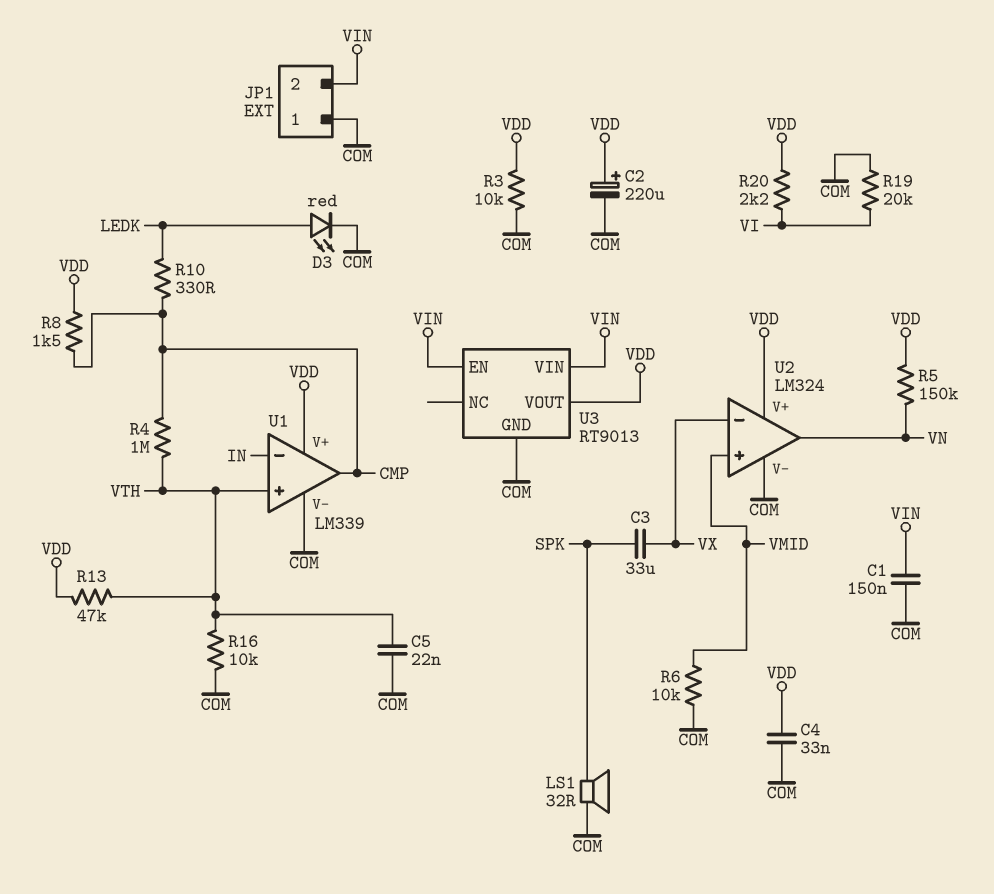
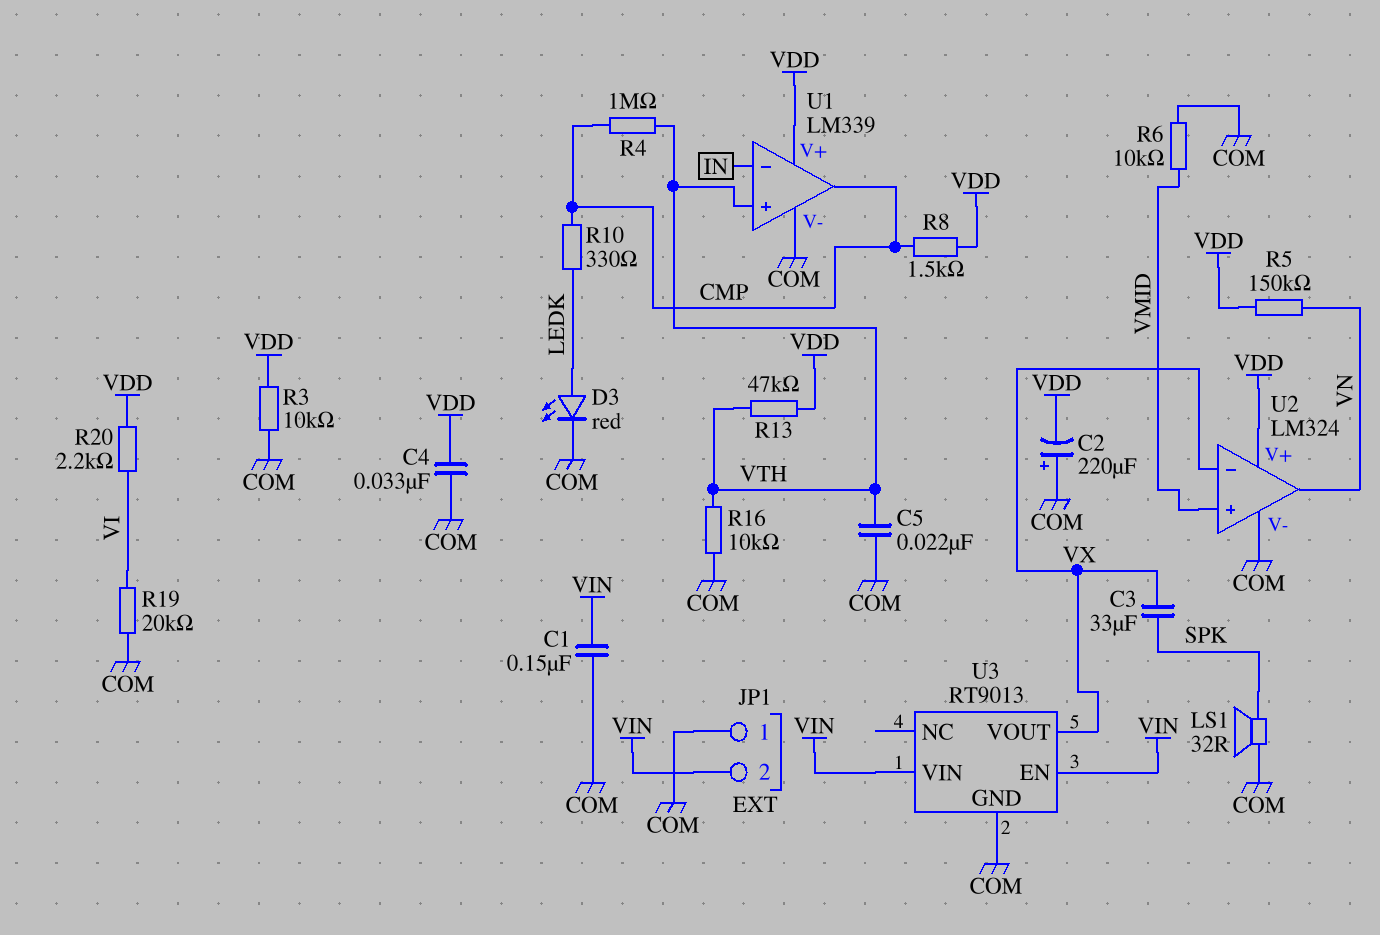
C2: 220uF (plus VDD, minus COM) -> 220uF (plus COM, minus VDD)
U3 pin VOUT: VDD -> VX

